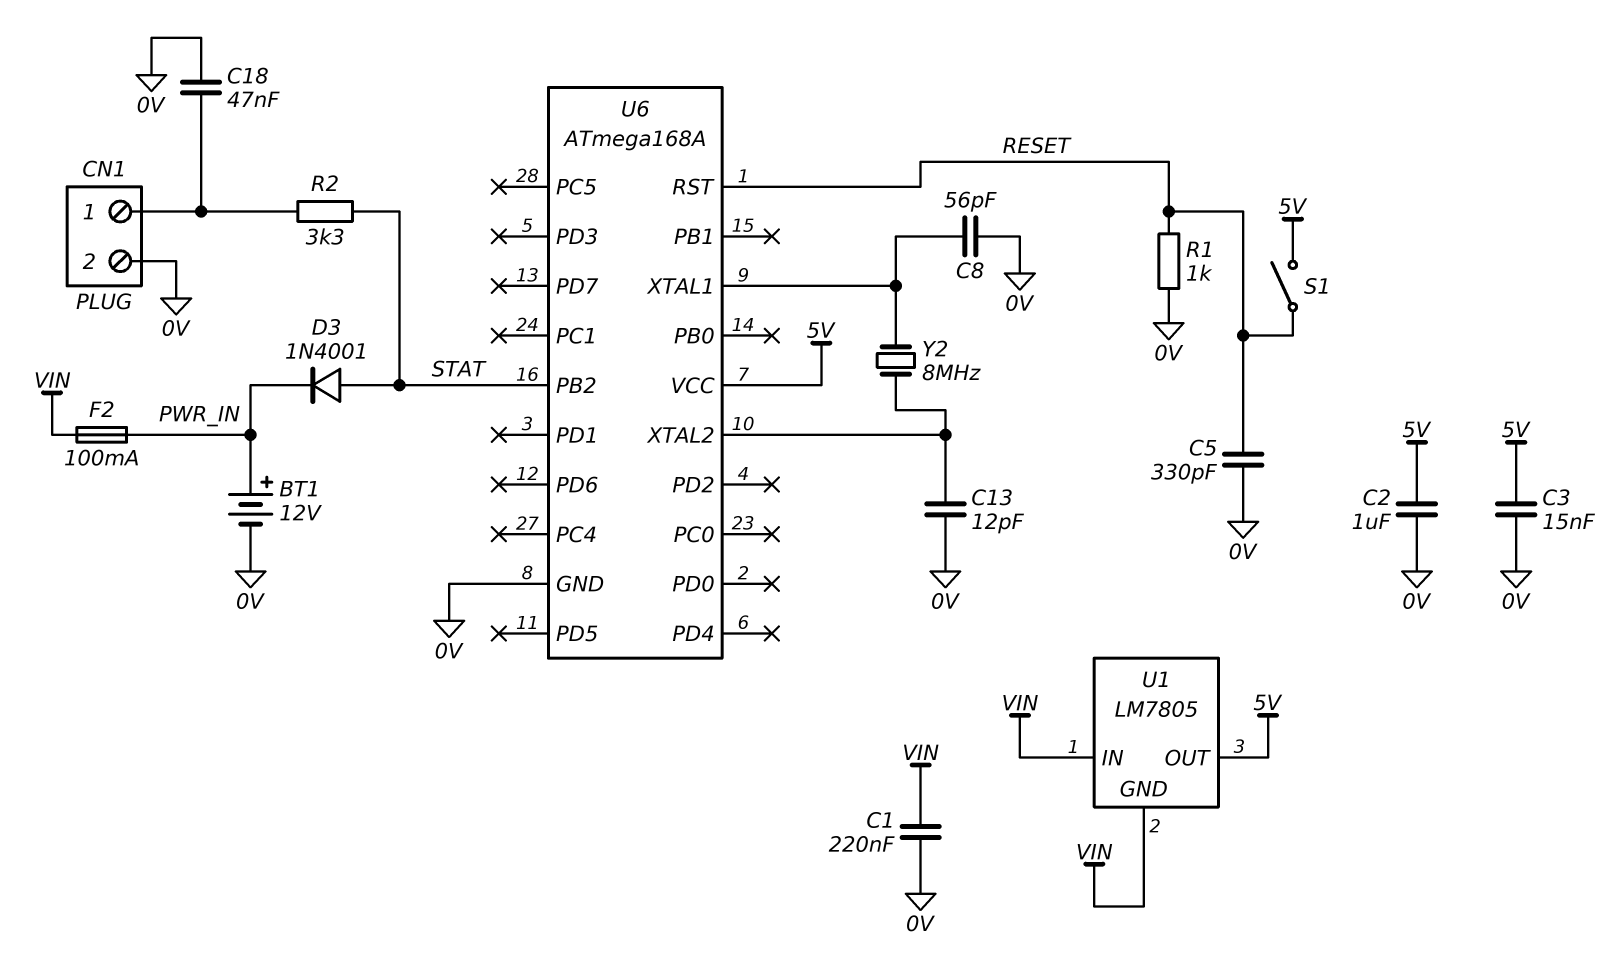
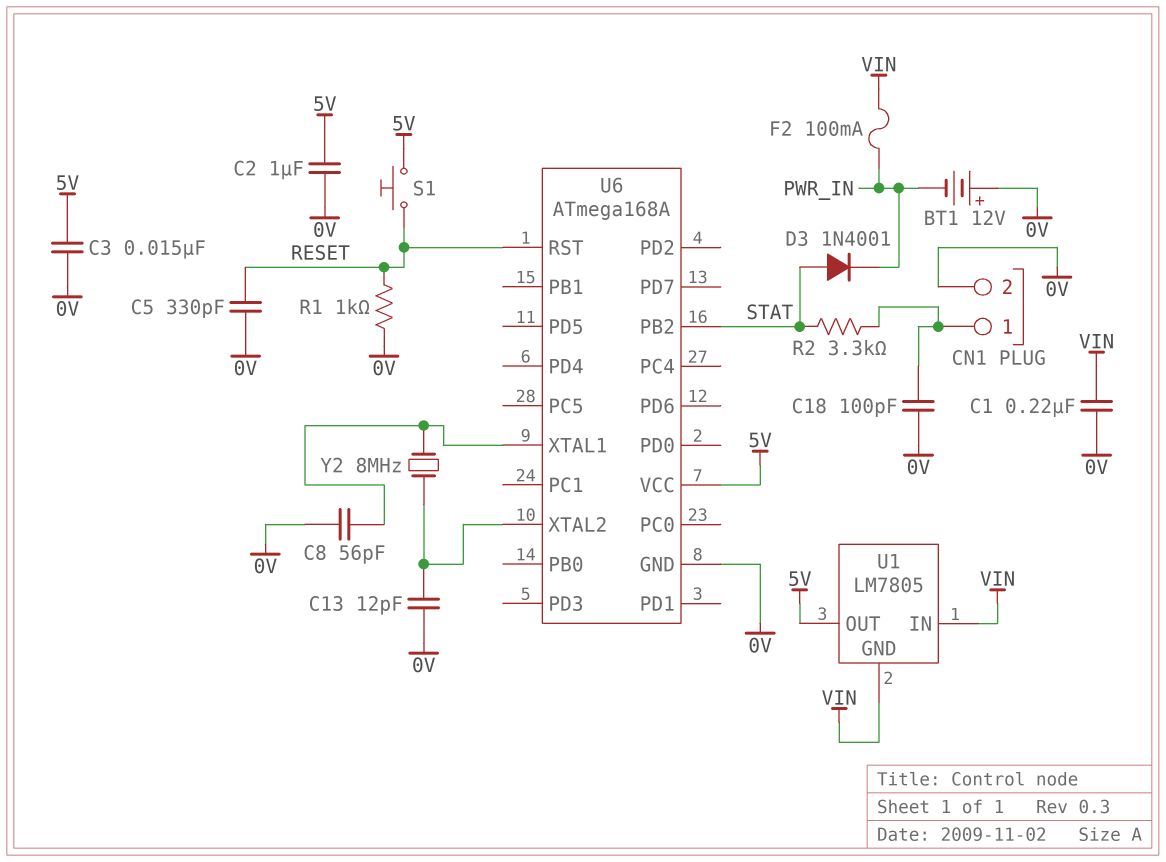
BT1: 12V (plus PWR_IN, minus 0V) -> 12V (plus 0V, minus PWR_IN)
C18: 47nF (0V, CN1/1) -> 100pF (0V, CN1/1)
S1: switch (5V, RESET) -> button (5V, RESET)

